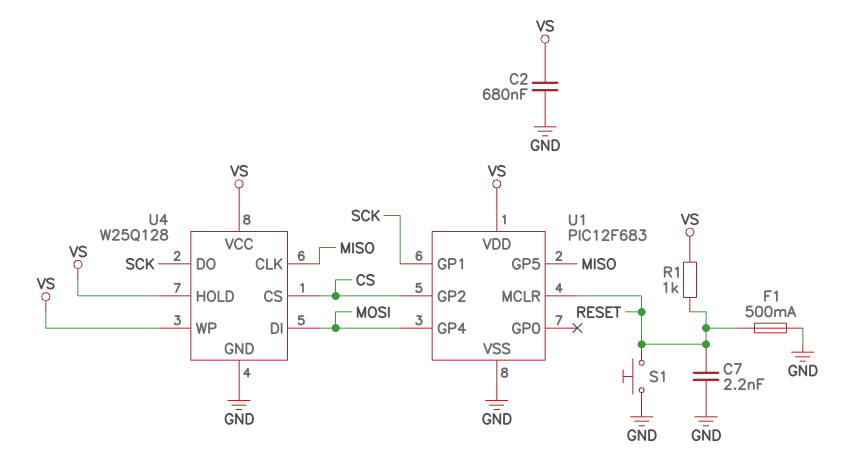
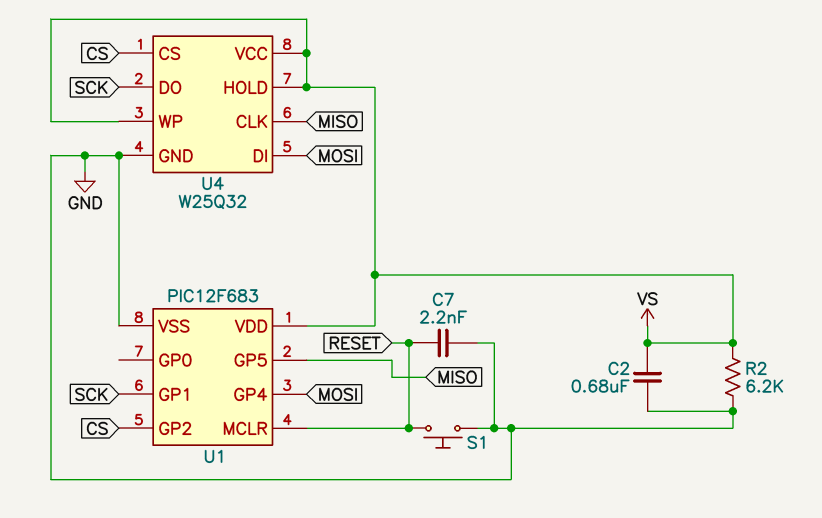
F1: 500mA (GND, RESET) -> none
R1: 1k (RESET, VS) -> none
R2: none -> 6.2k (GND, VS)
U4: W25Q128 -> W25Q32

